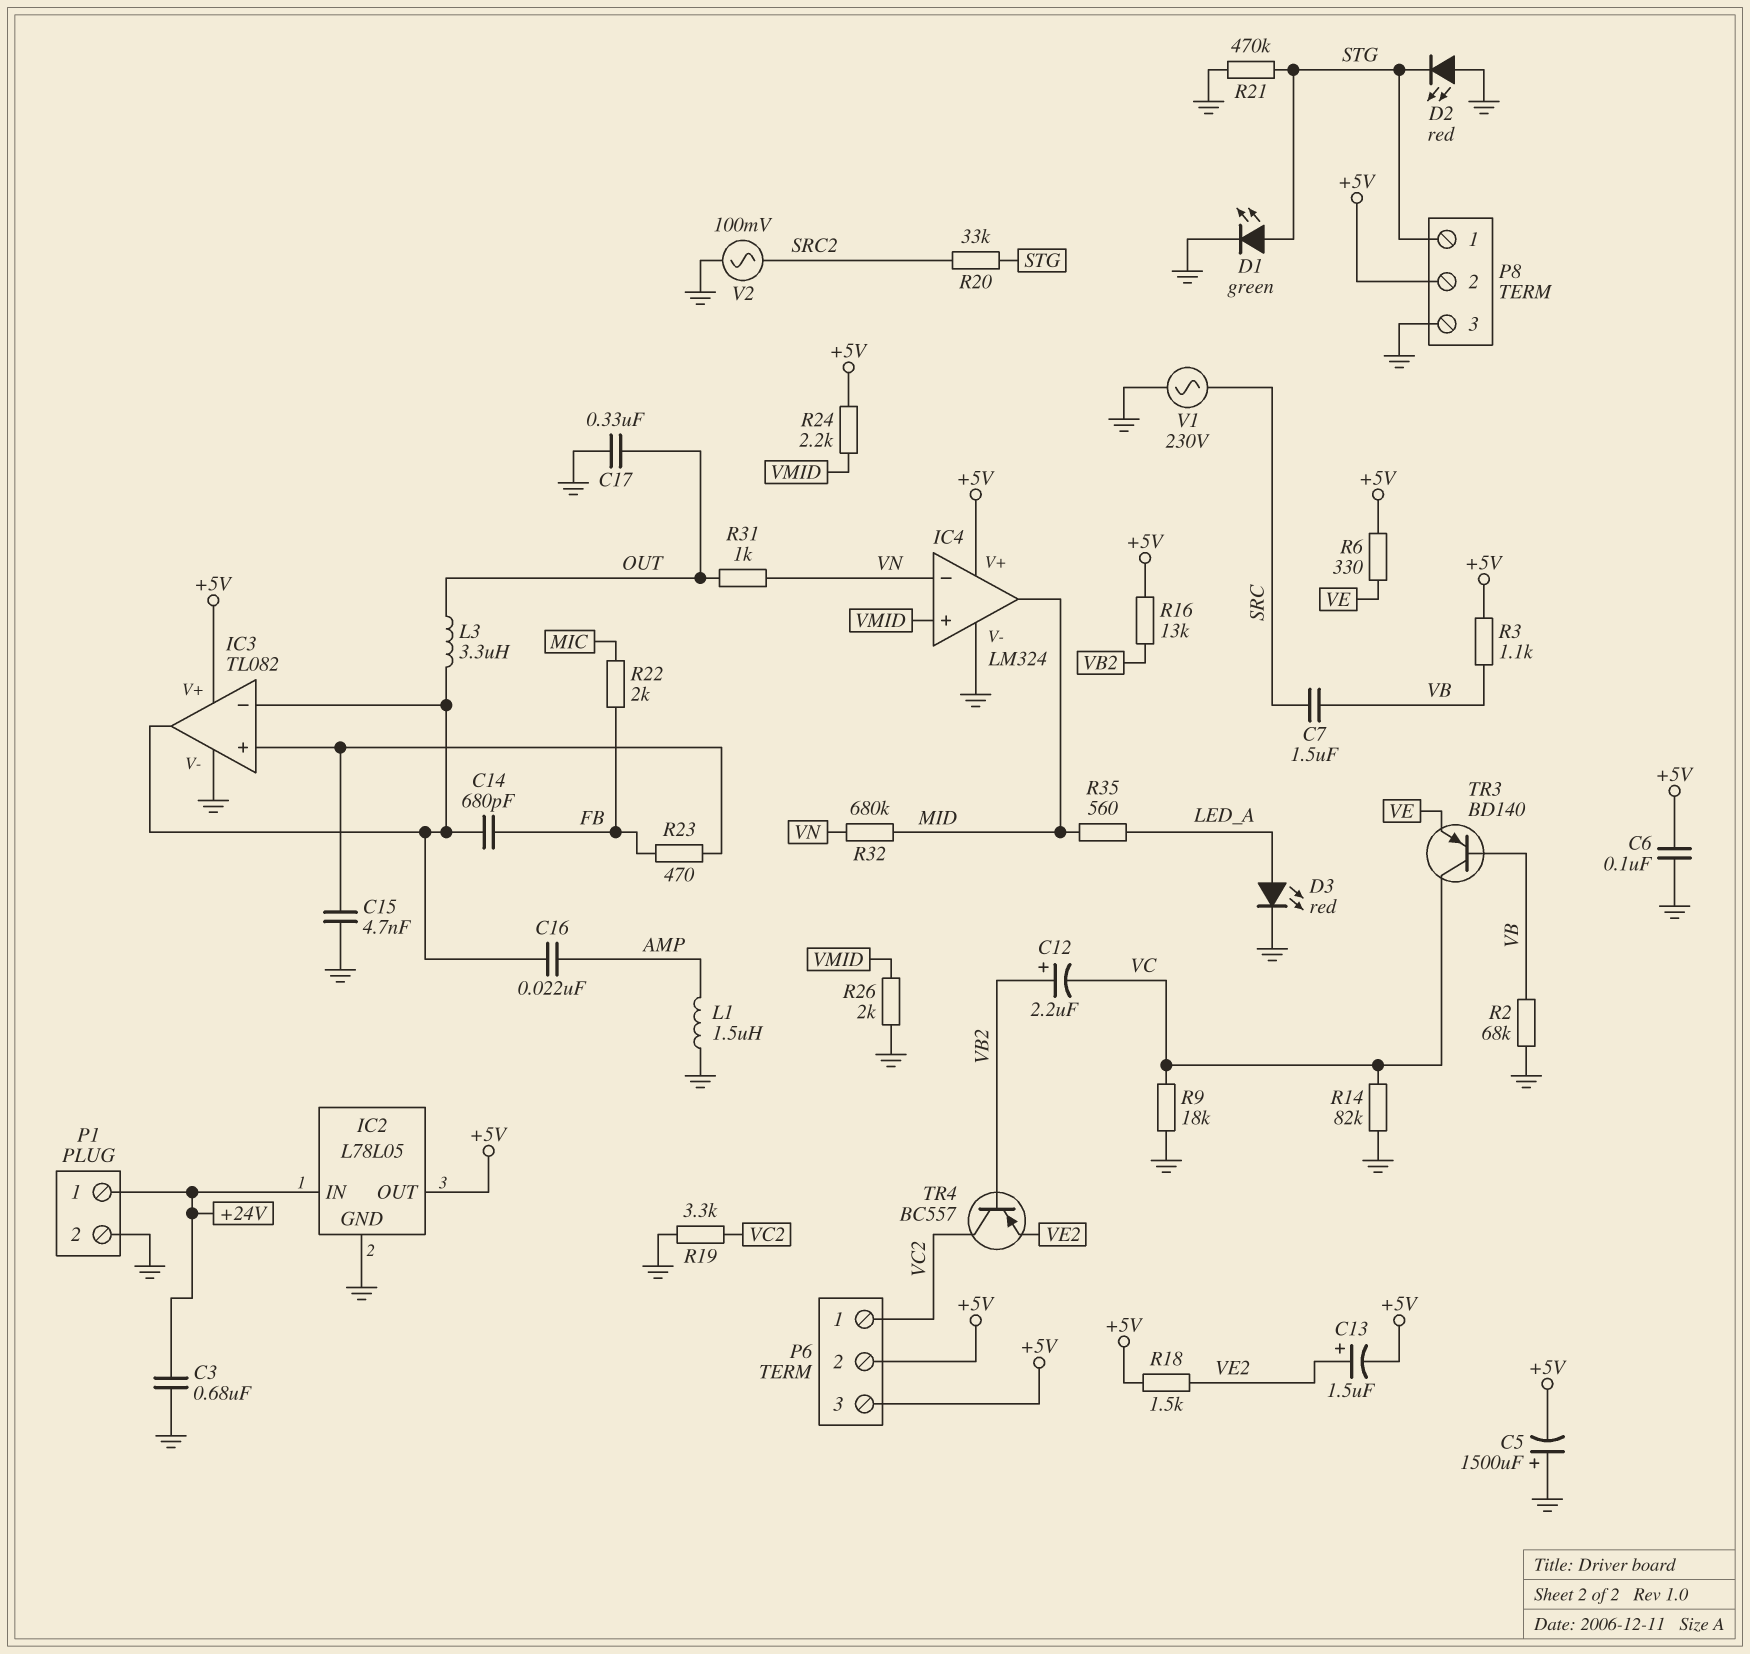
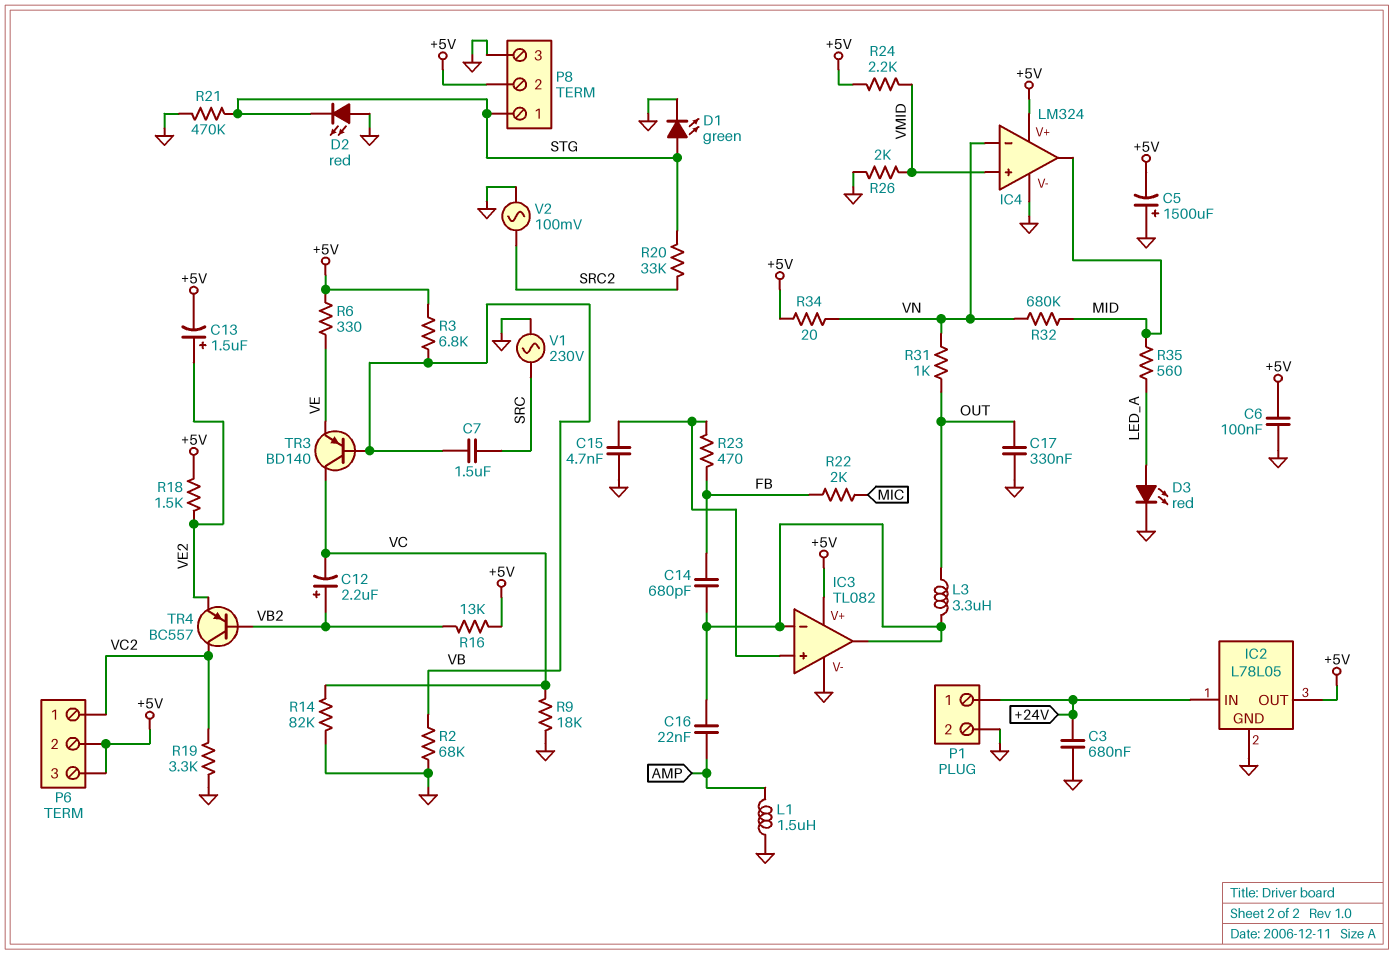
R3: 1.1k (+5V, VB) -> 6.8k (+5V, VB)
R34: none -> 20 (+5V, VN)

